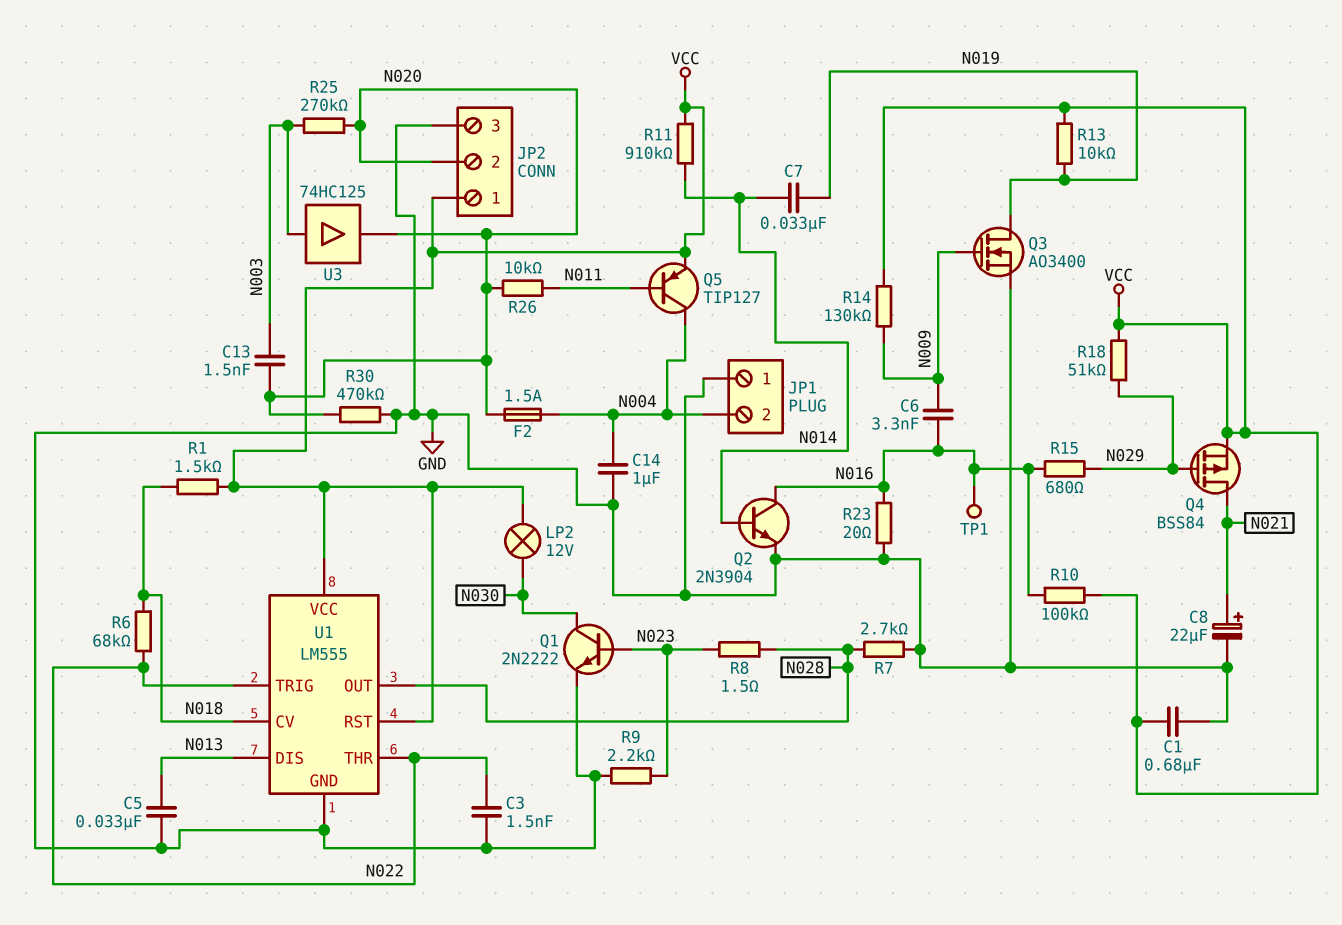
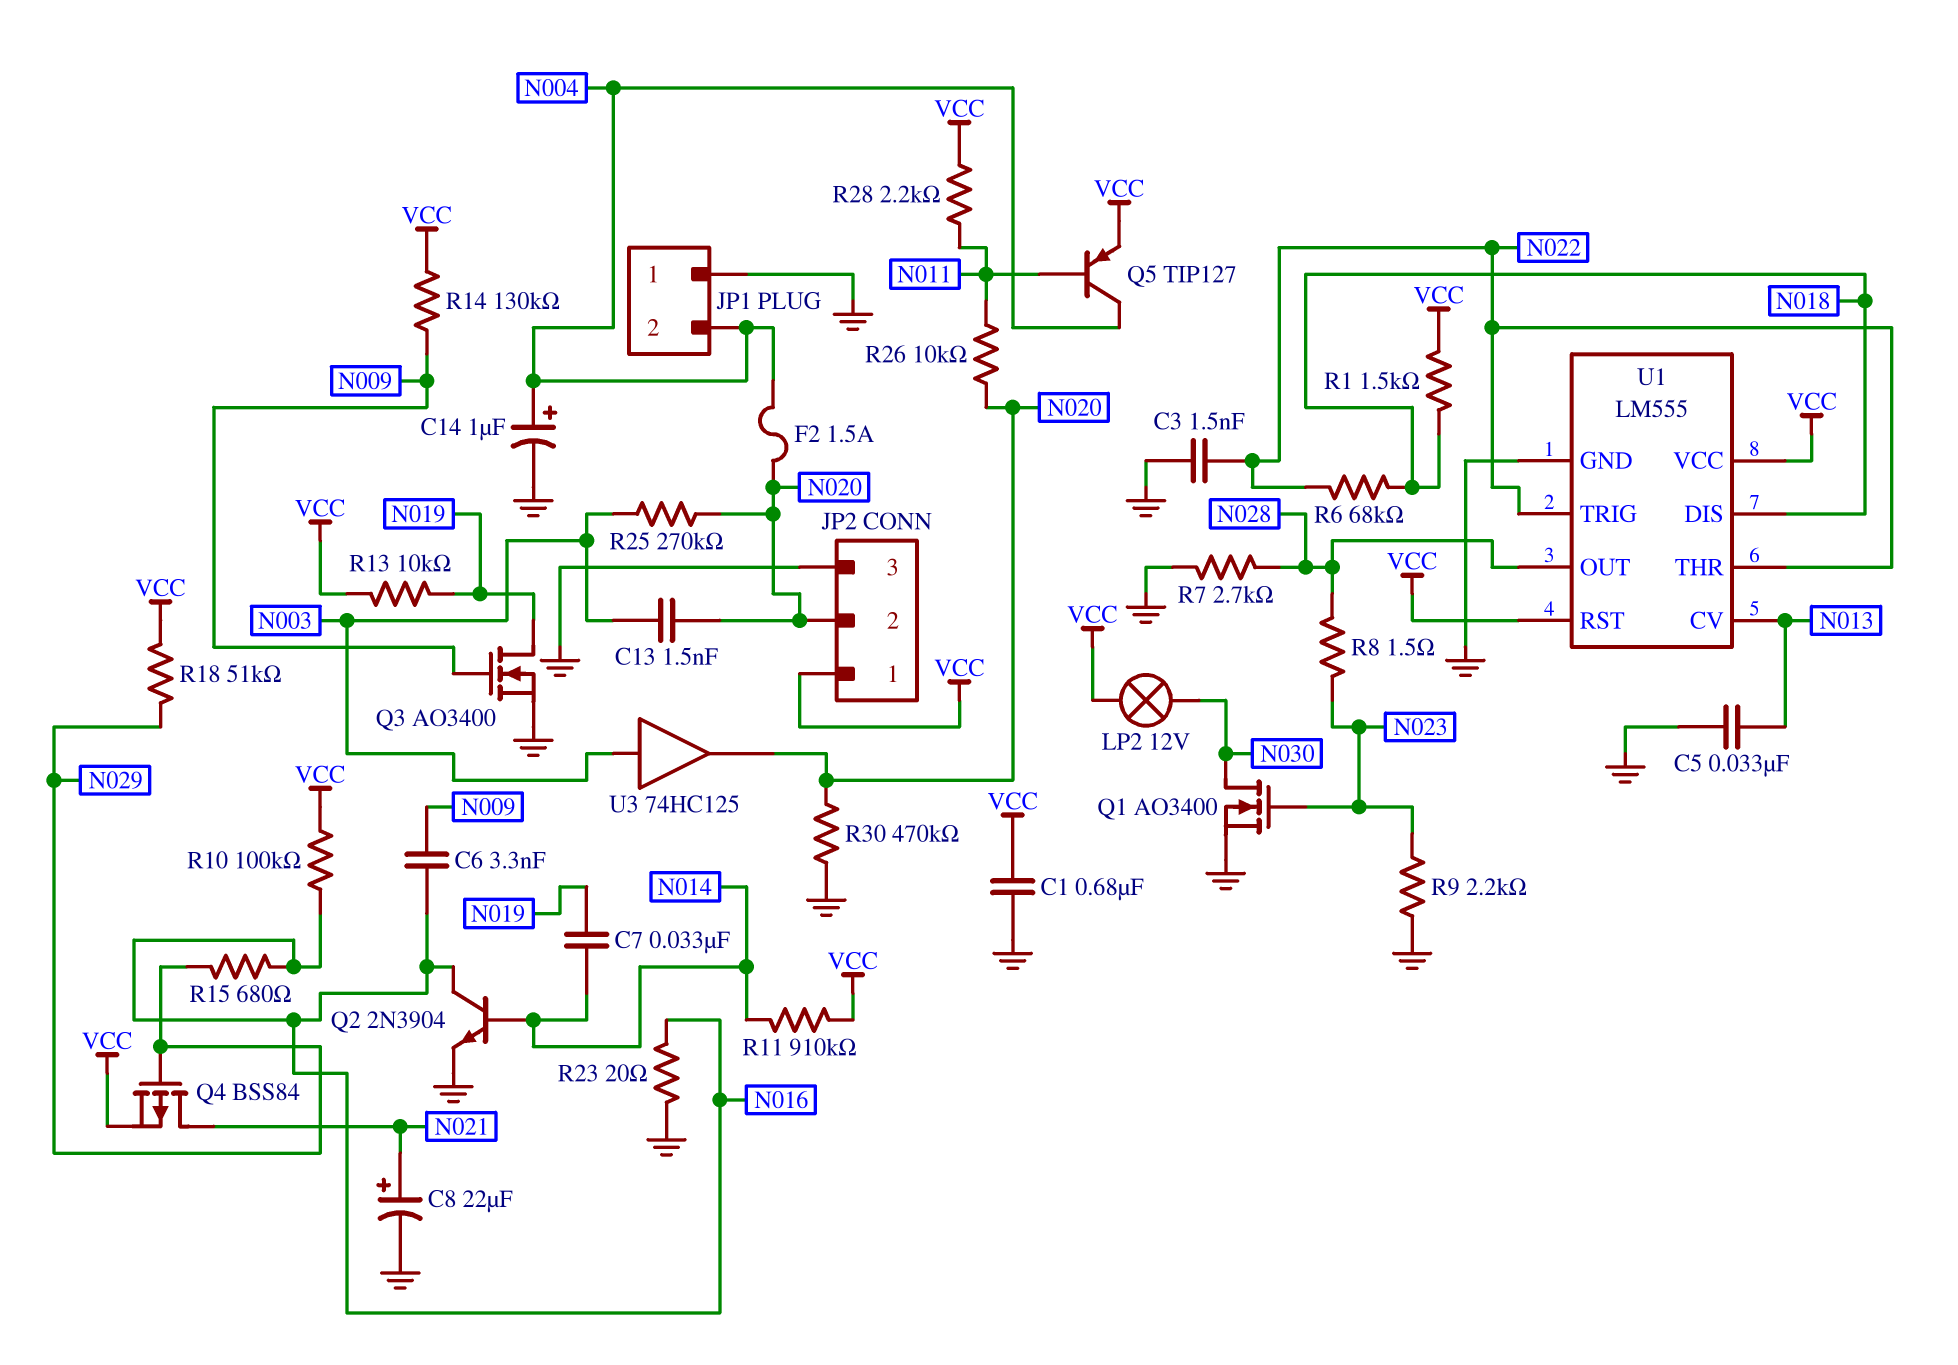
C14: 1uF (GND, N004) -> 1uF (plus N004, minus GND)
Q1: NPN 2N2222 (B N023, C N030, E GND) -> NMOS AO3400 (G N023, D N030, S GND)
R28: none -> 2.2k (N011, VCC)
TP1: test point (N016) -> none
U1 pin CV: N018 -> N013
U1 pin DIS: N013 -> N018

